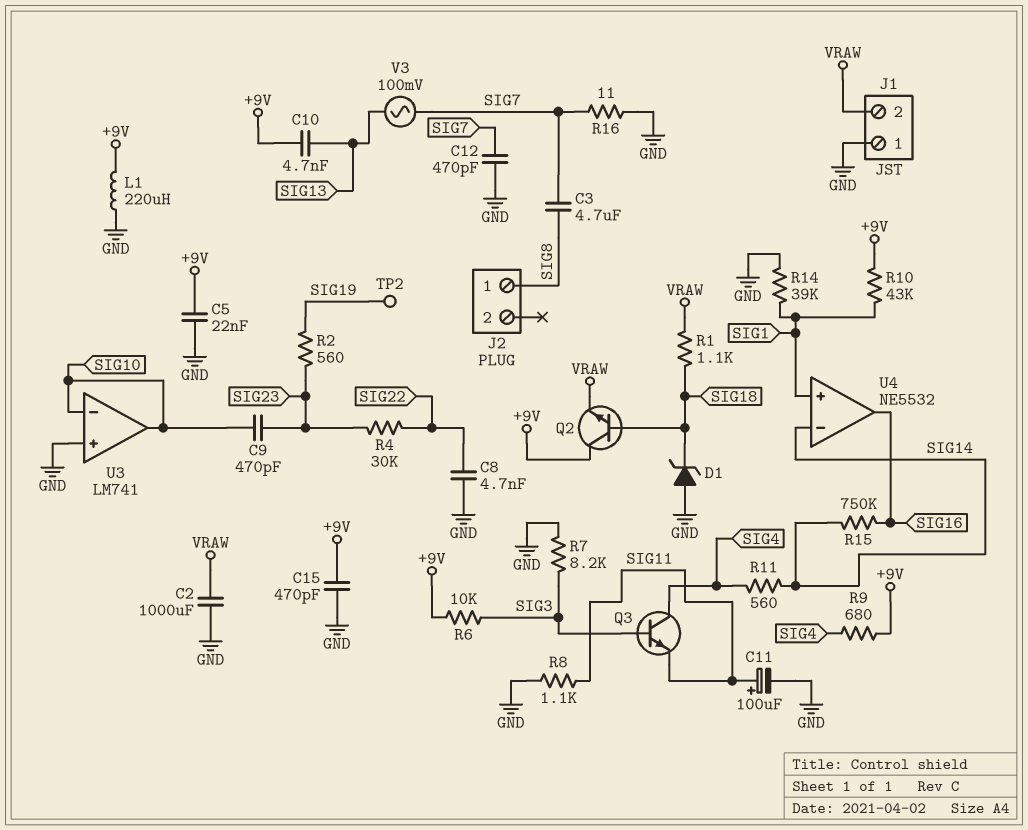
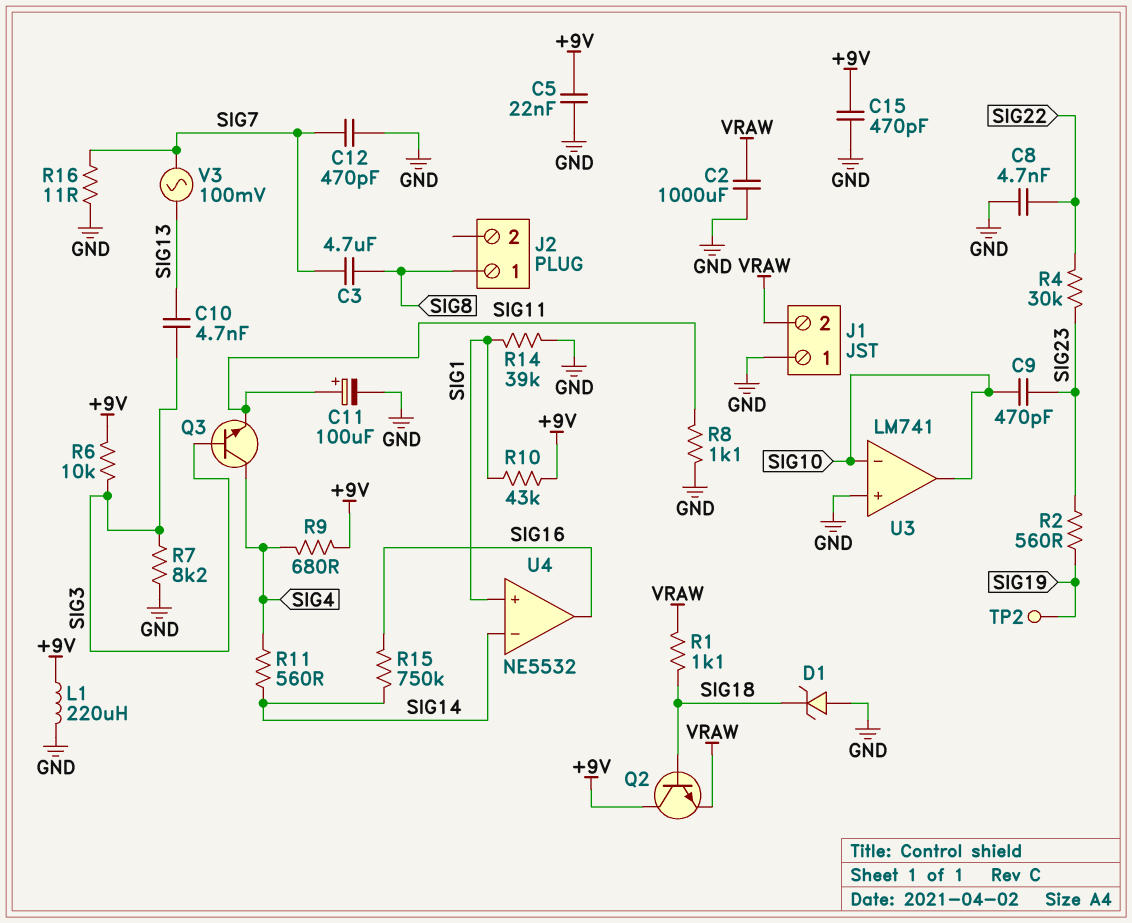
C10: 4.7nF (+9V, SIG13) -> 4.7nF (SIG3, SIG13)

